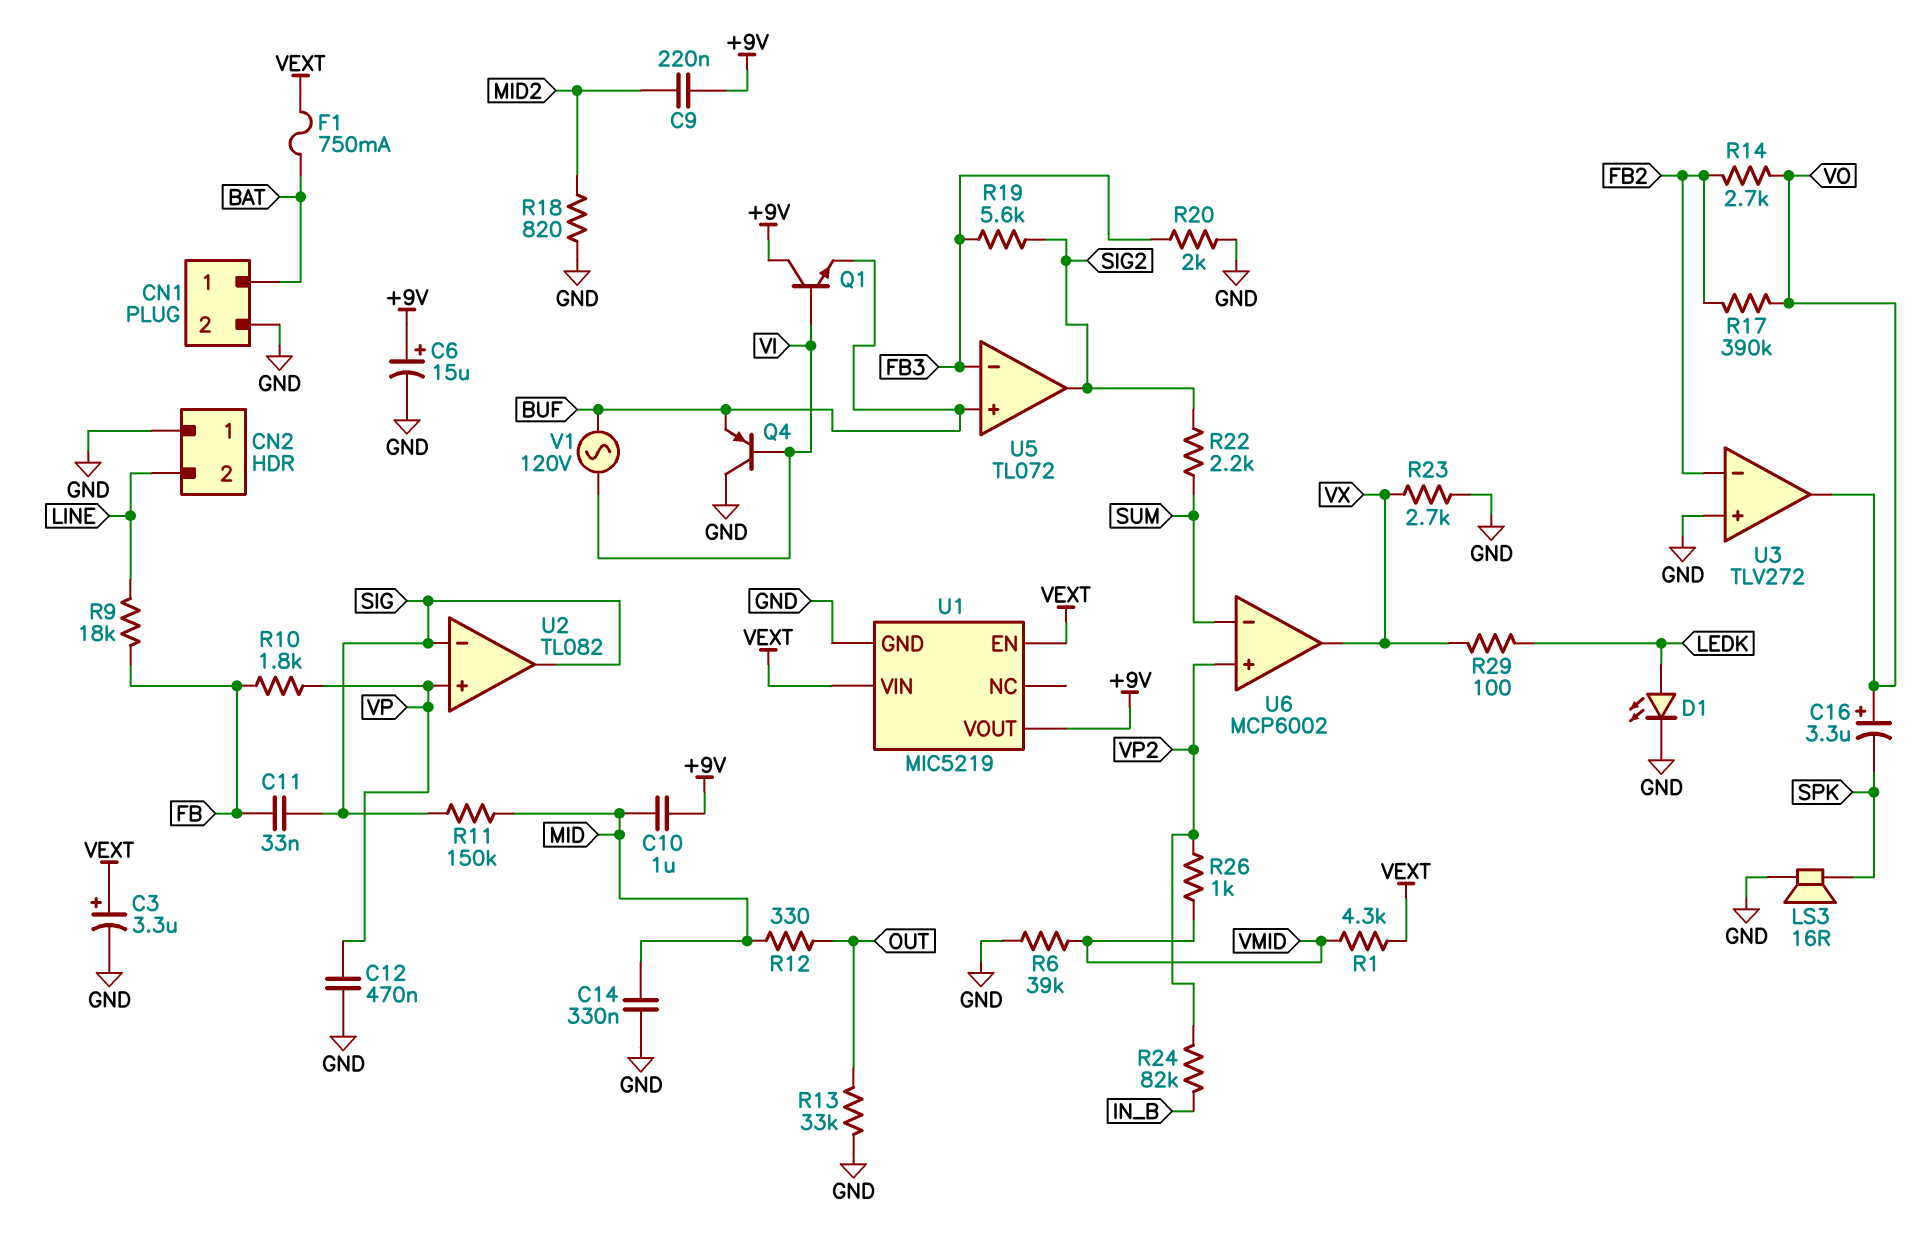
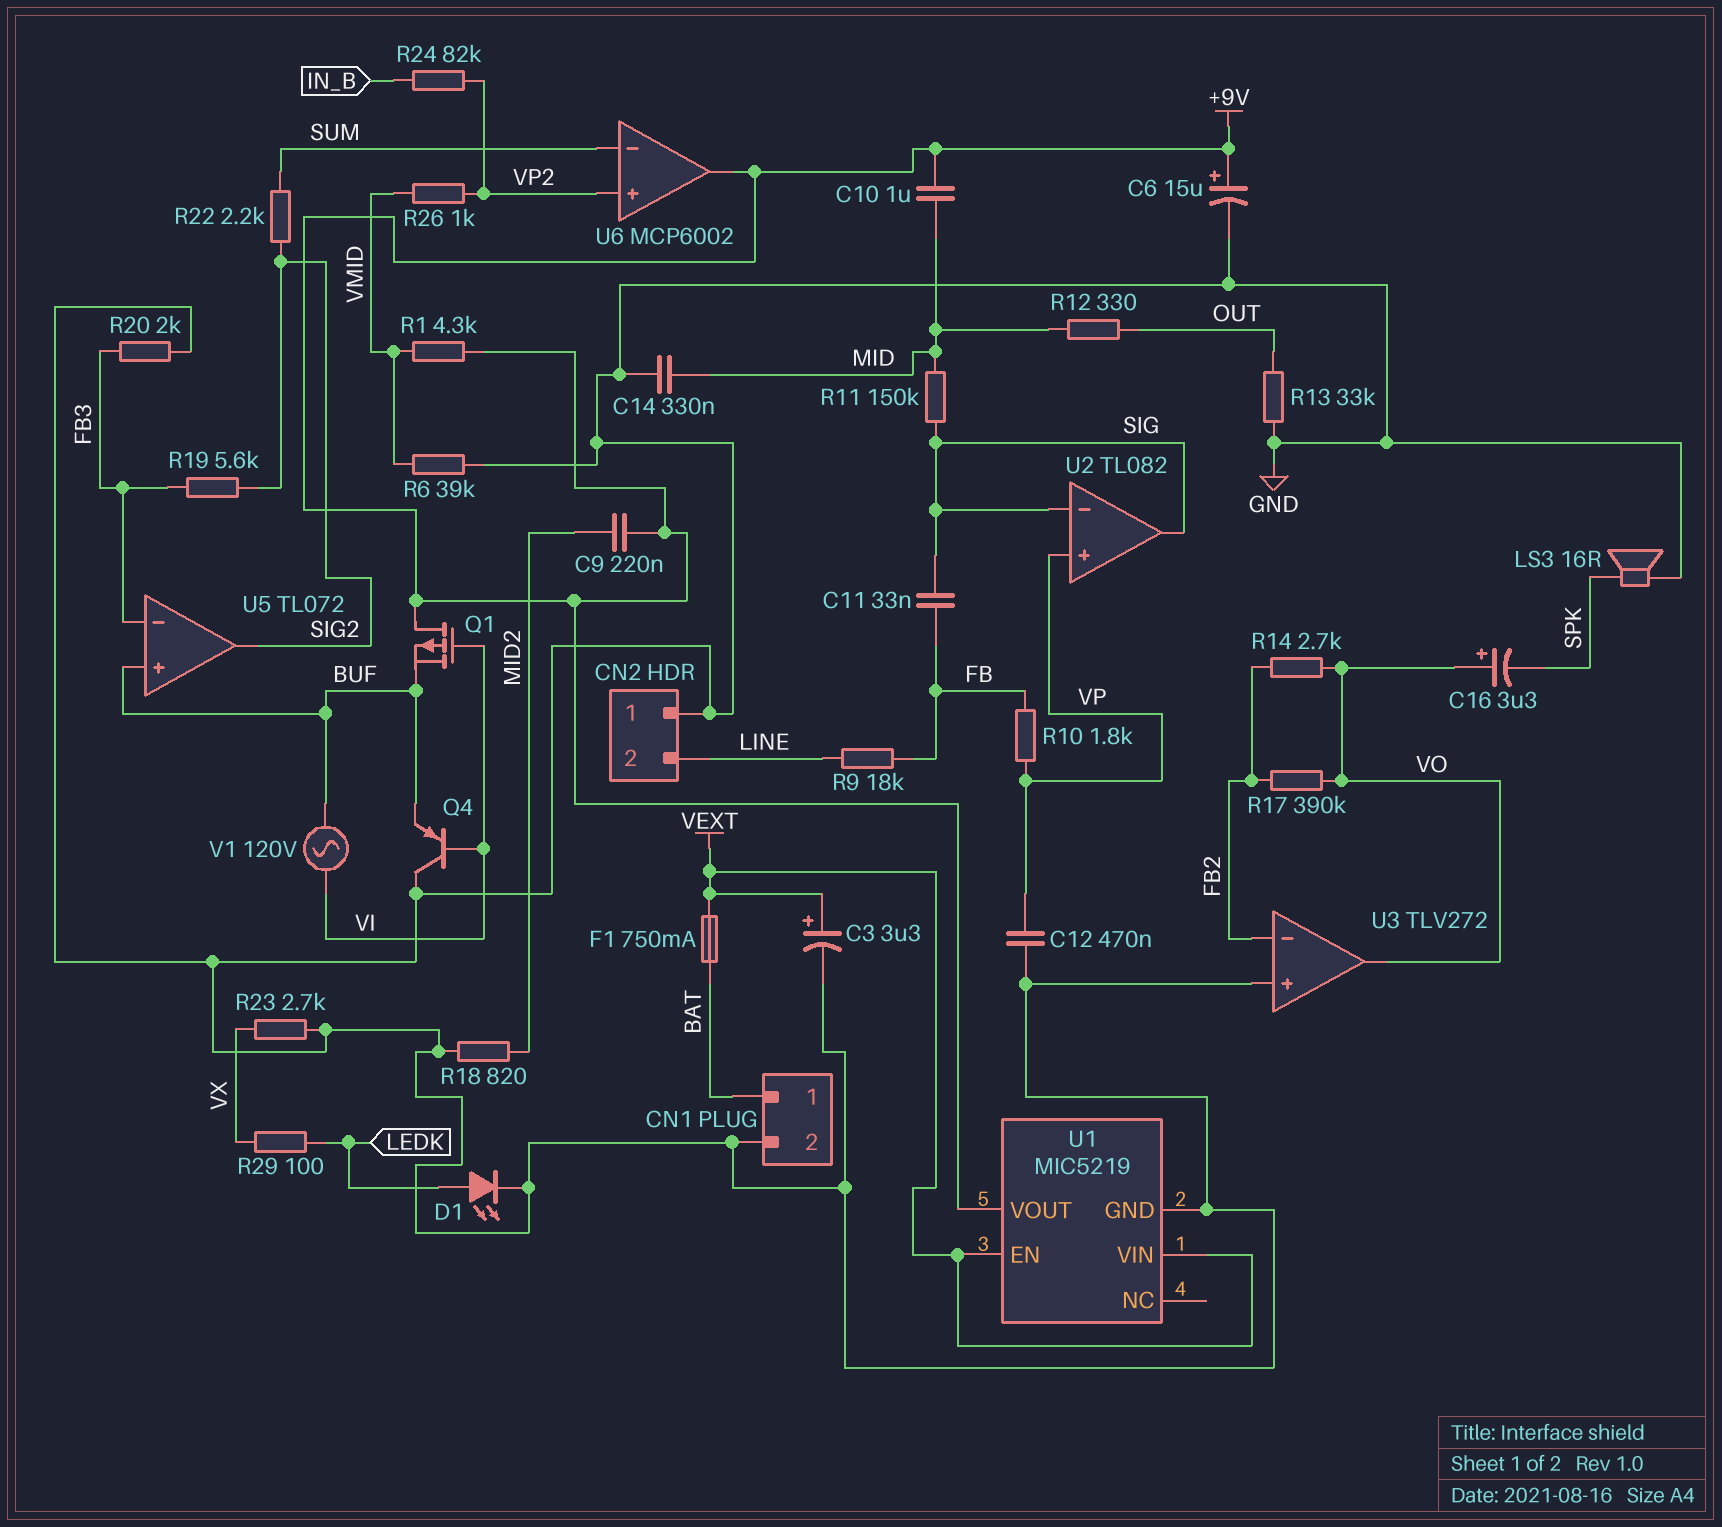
Q1: NPN (B VI, C +9V, E BUF) -> PMOS (G VI, D +9V, S BUF)
R1: 4.3k (VEXT, VMID) -> 4.3k (+9V, VMID)
U6 pin out: VX -> +9V

